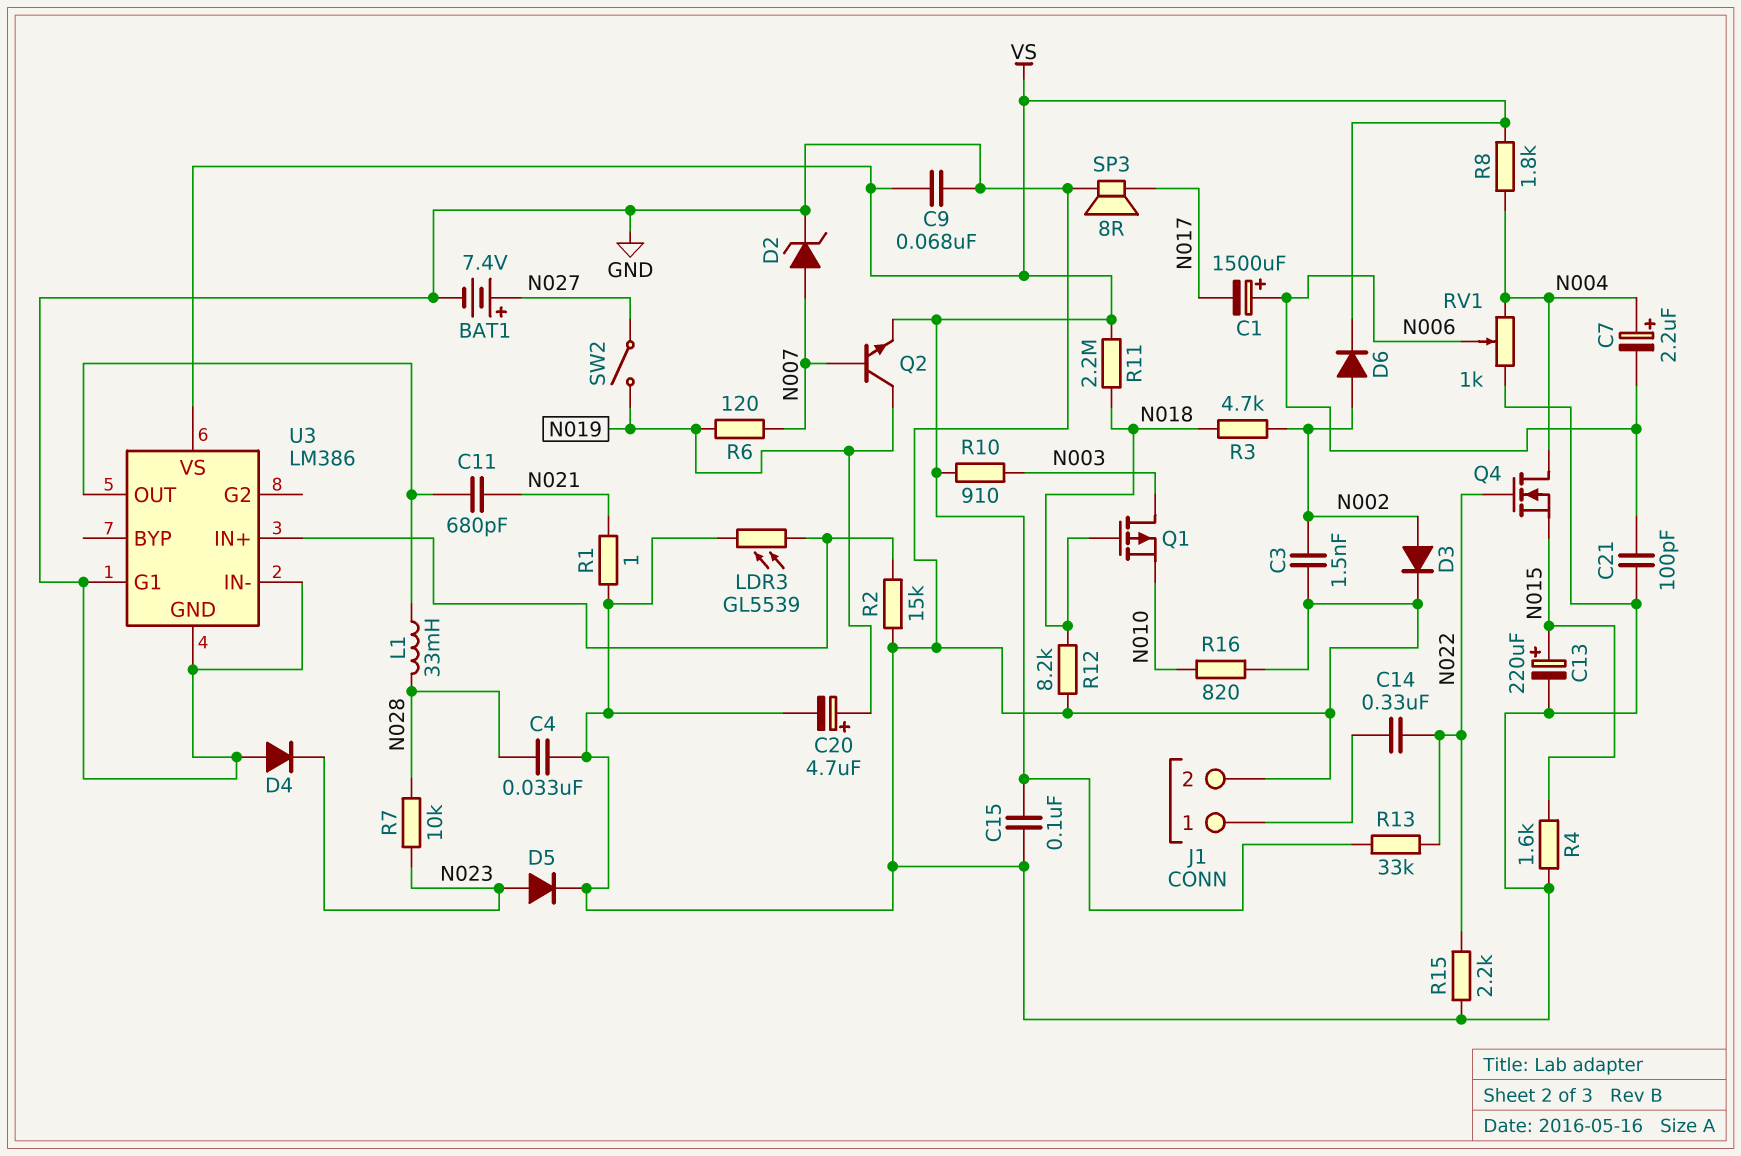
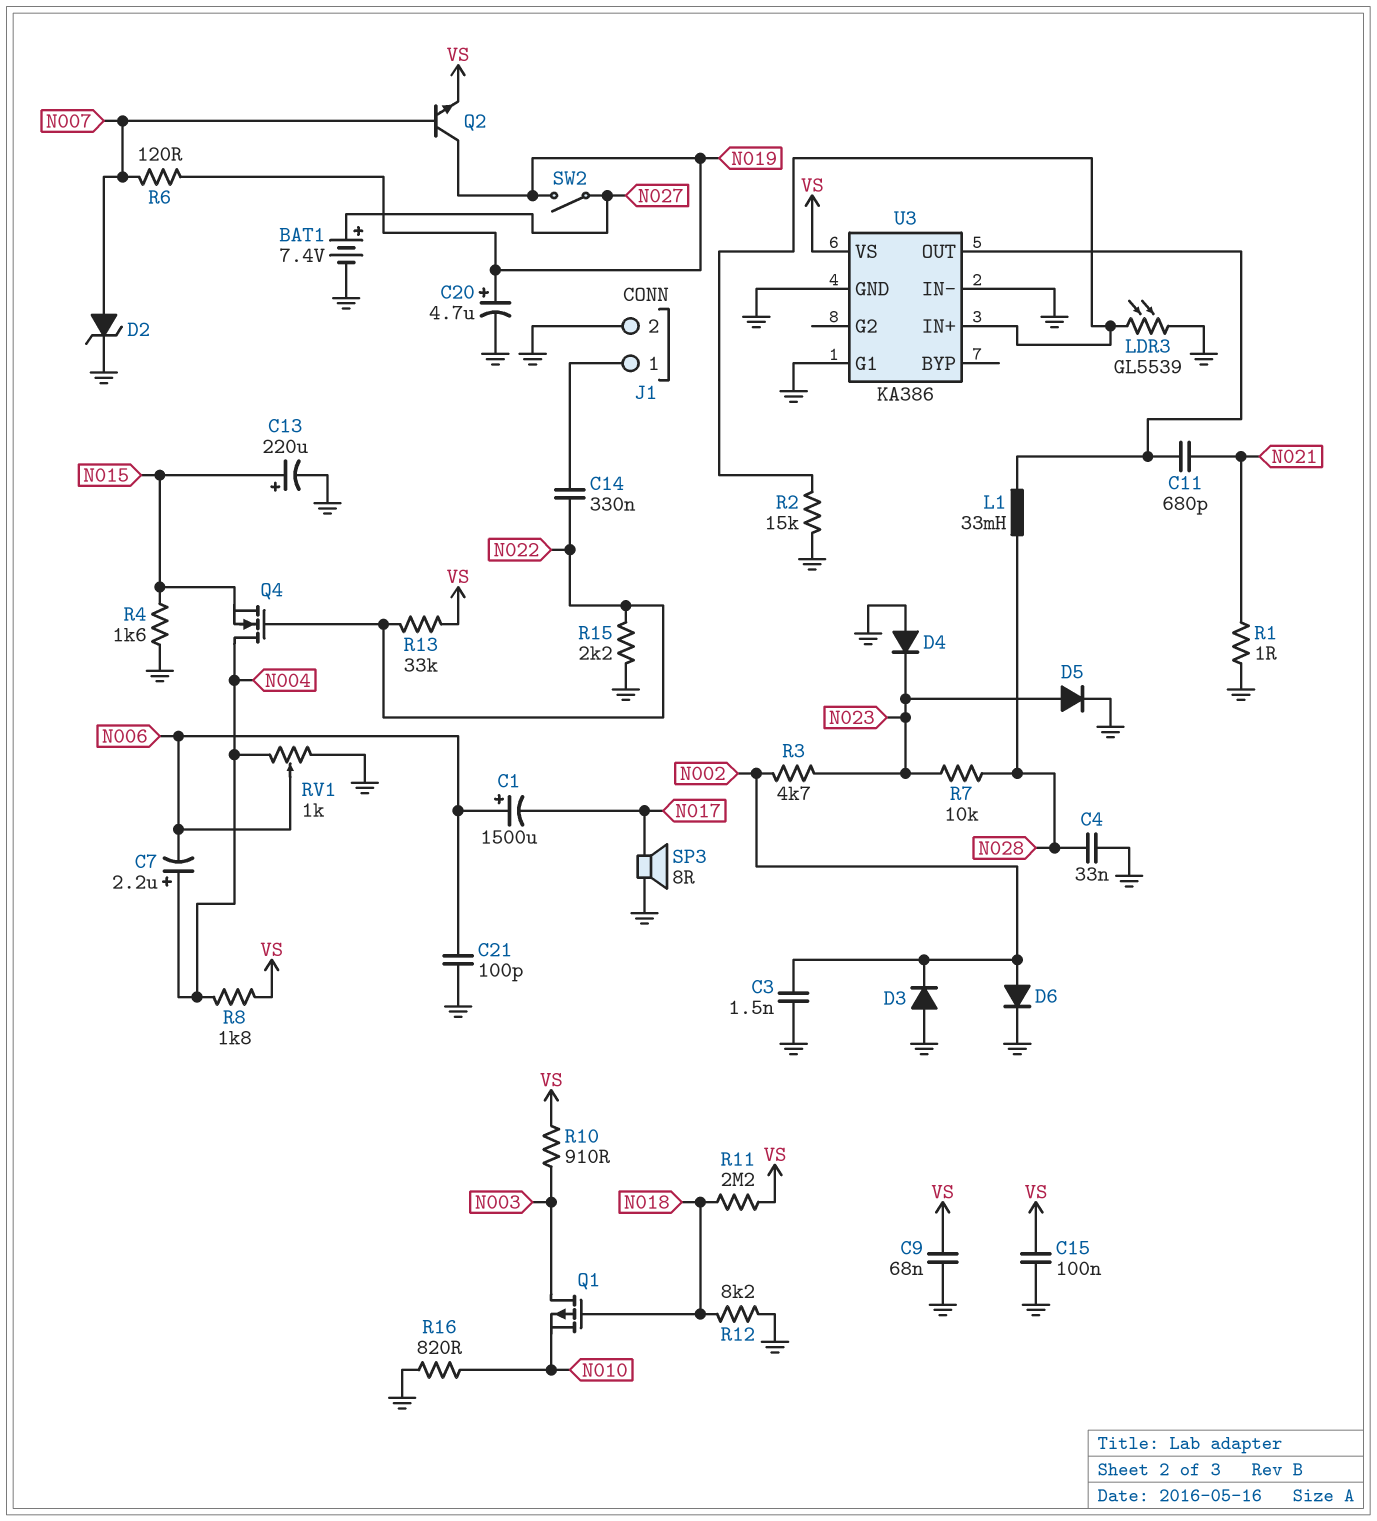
D3: diode (A N002, K GND) -> diode (A GND, K N002)
D6: diode (A N002, K VS) -> diode (A N002, K GND)
R3: 4.7k (N002, N018) -> 4.7k (N002, N023)
U3: LM386 -> KA386

